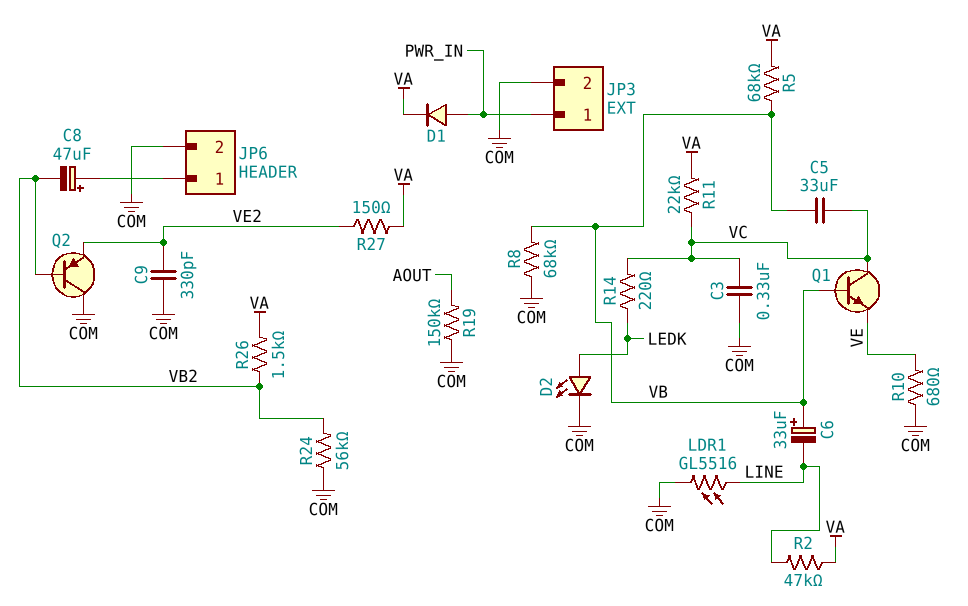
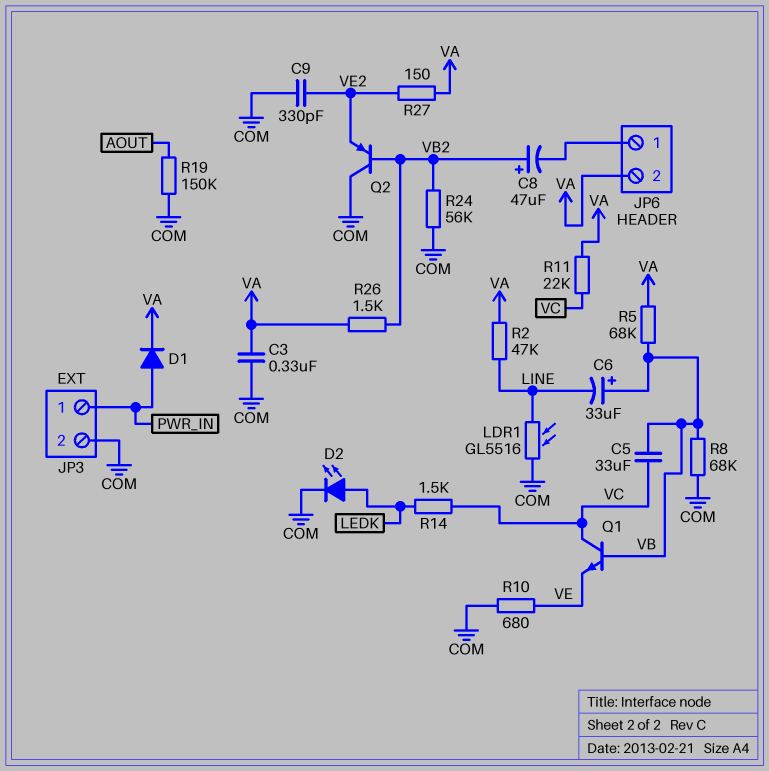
C3: 330nF (COM, VC) -> 330nF (COM, VA)
C8: 47uF (plus JP6/1, minus VB2) -> 47uF (plus VB2, minus JP6/1)
JP6 pin 2: COM -> VA
R14: 220 (LEDK, VC) -> 1.5k (LEDK, VC)

